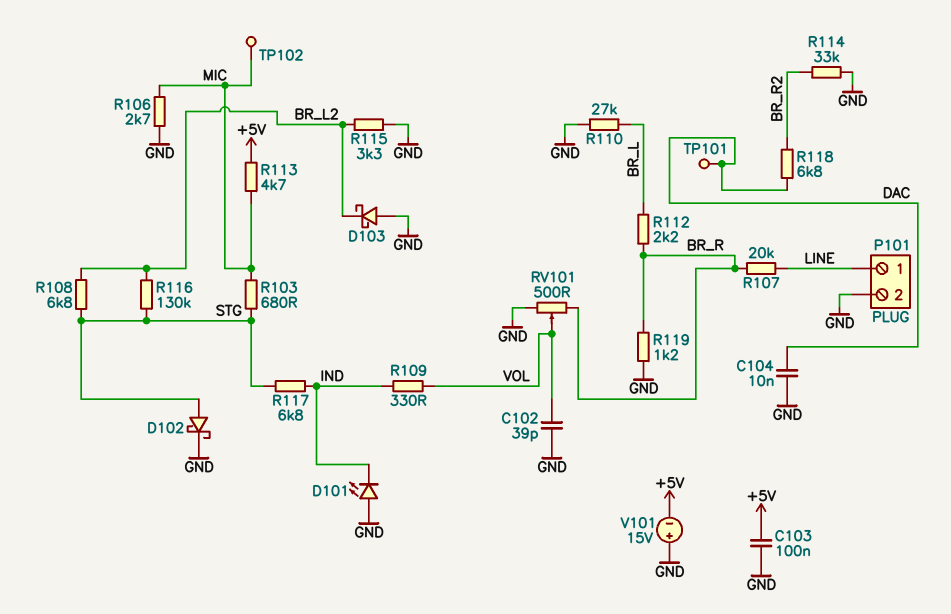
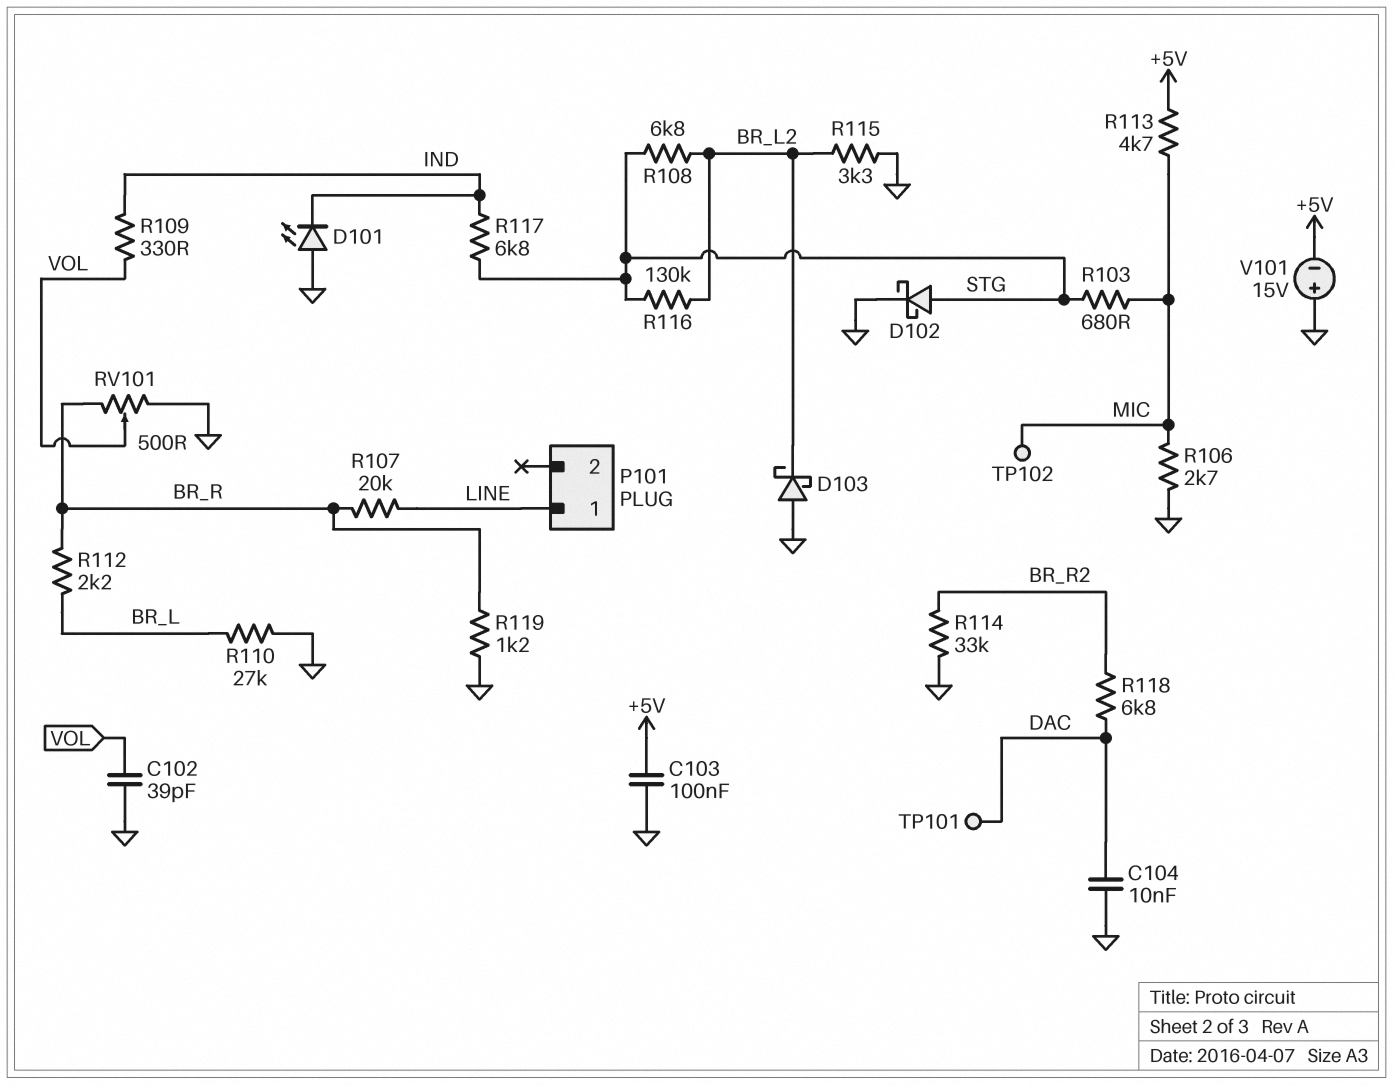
P101 pin 2: GND -> none

